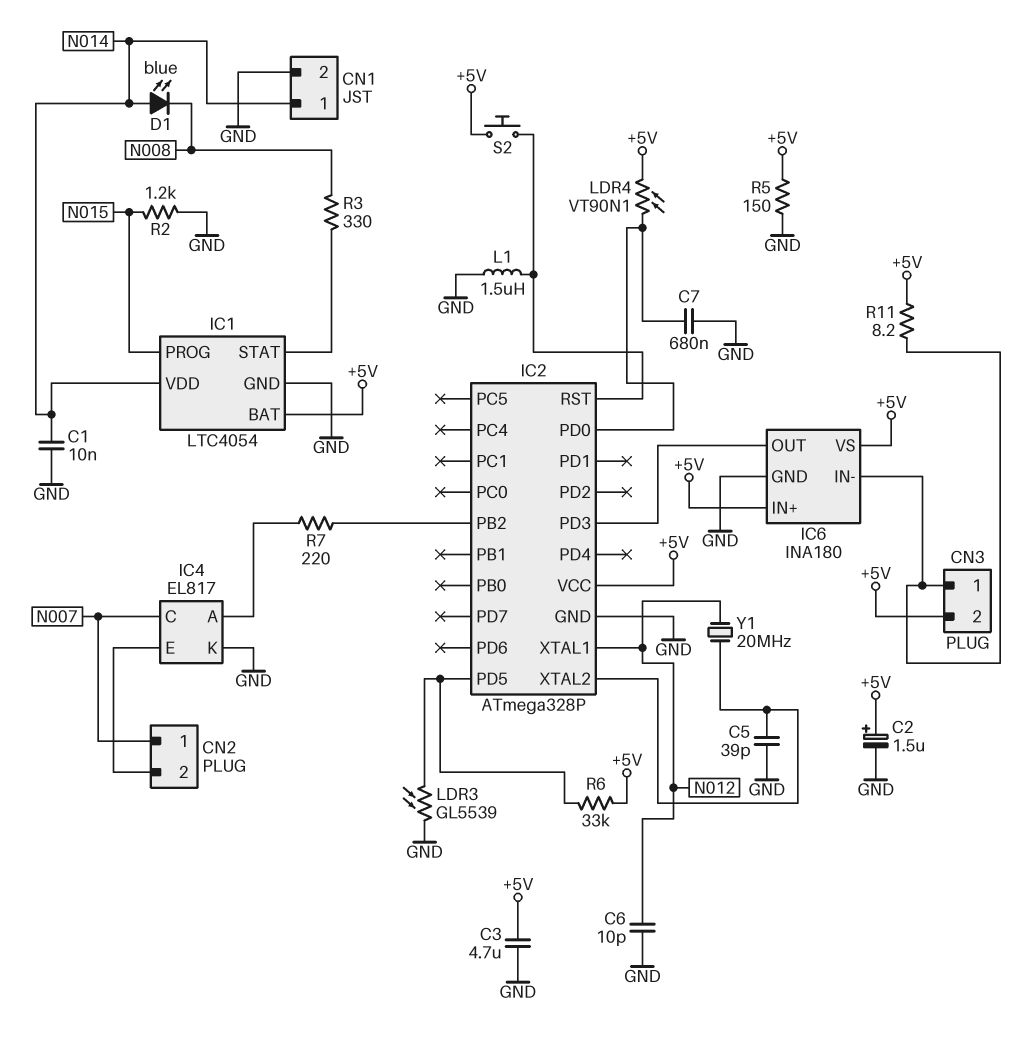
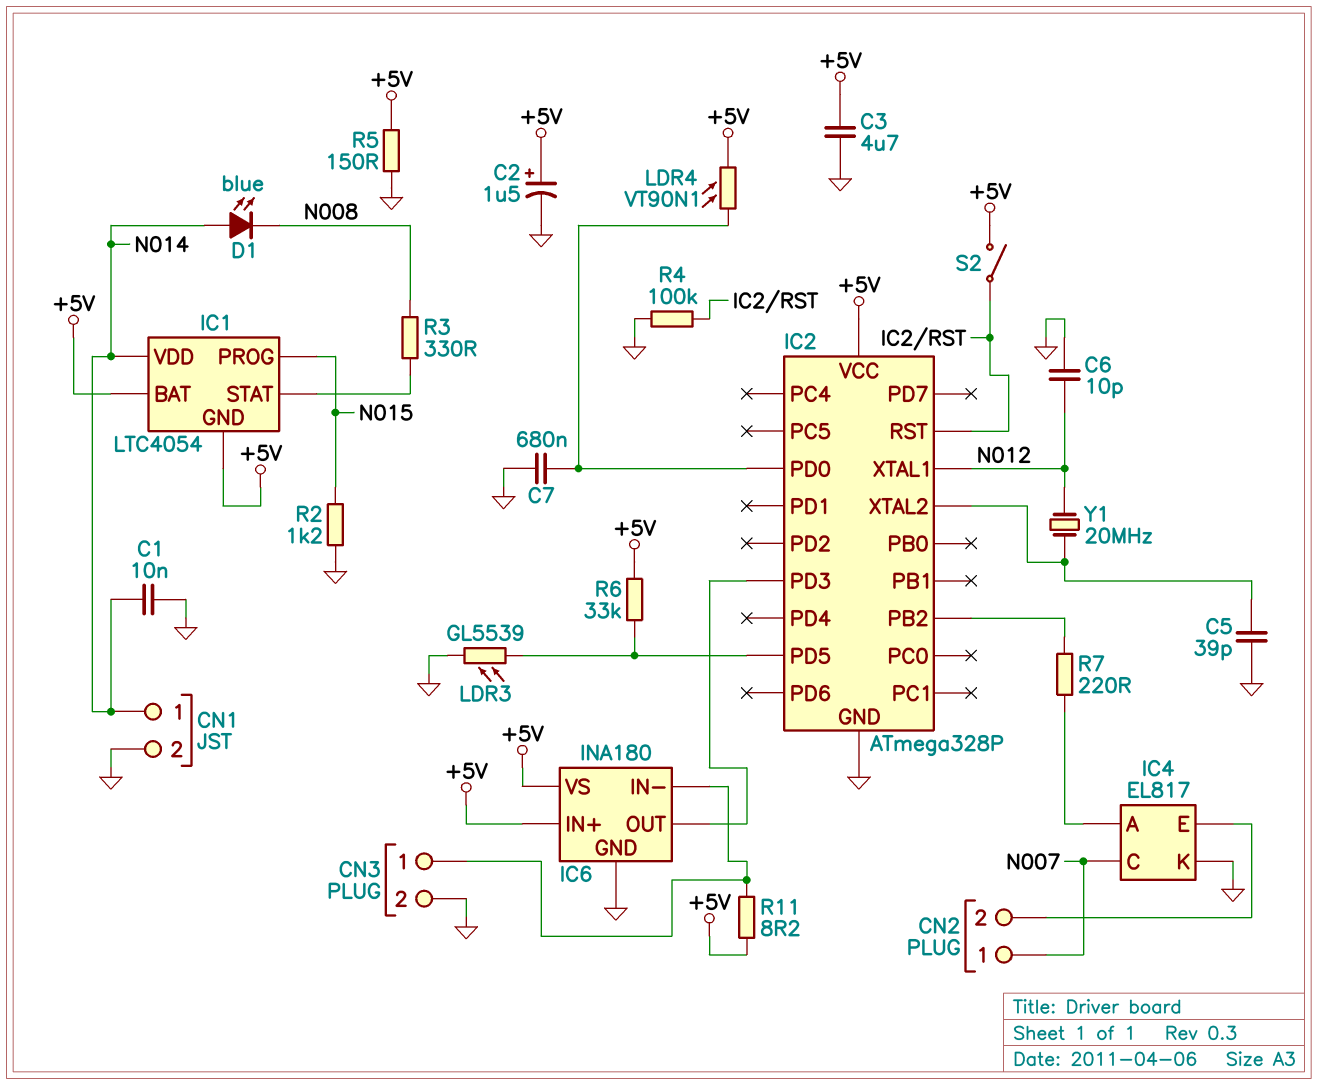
CN3 pin 2: +5V -> GND
IC1 pin GND: GND -> +5V
L1: 1.5uH (GND, IC2/RST) -> none
R4: none -> 100k (GND, IC2/RST)
S2: button (+5V, IC2/RST) -> switch (+5V, IC2/RST)

